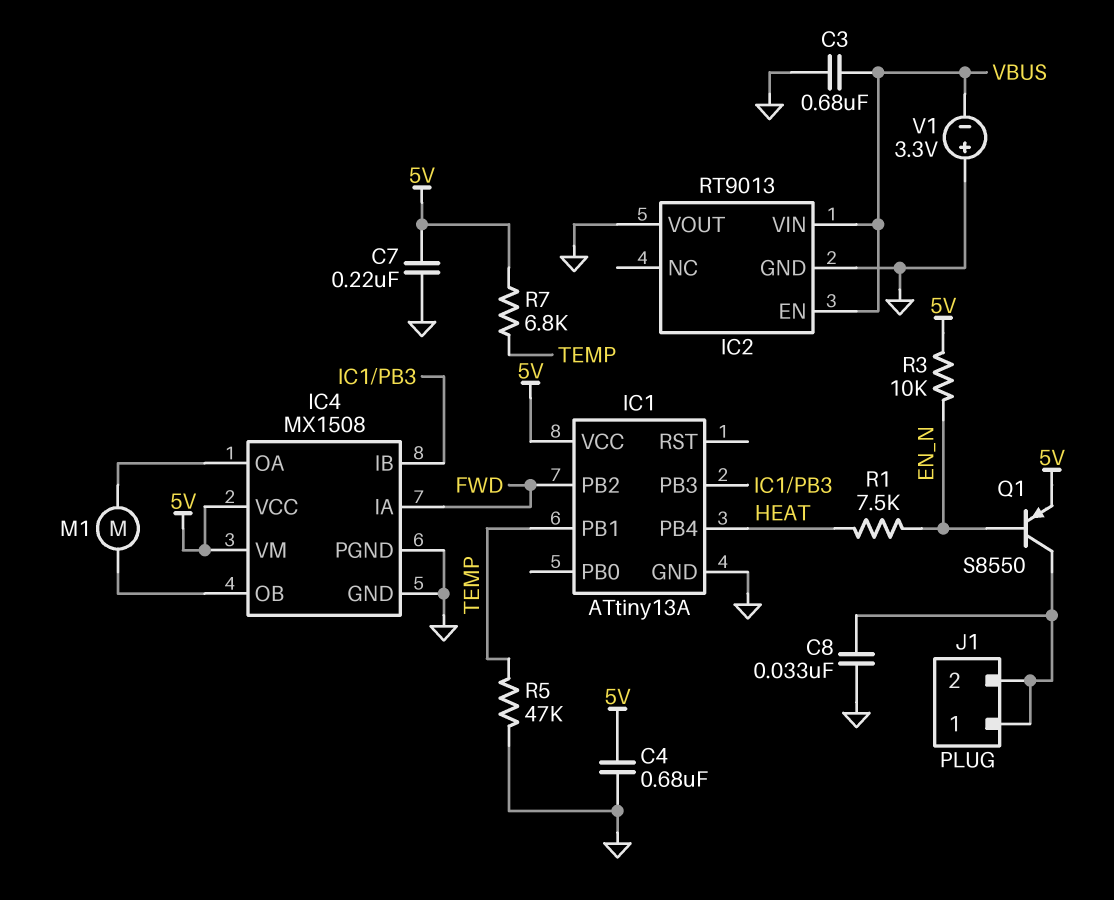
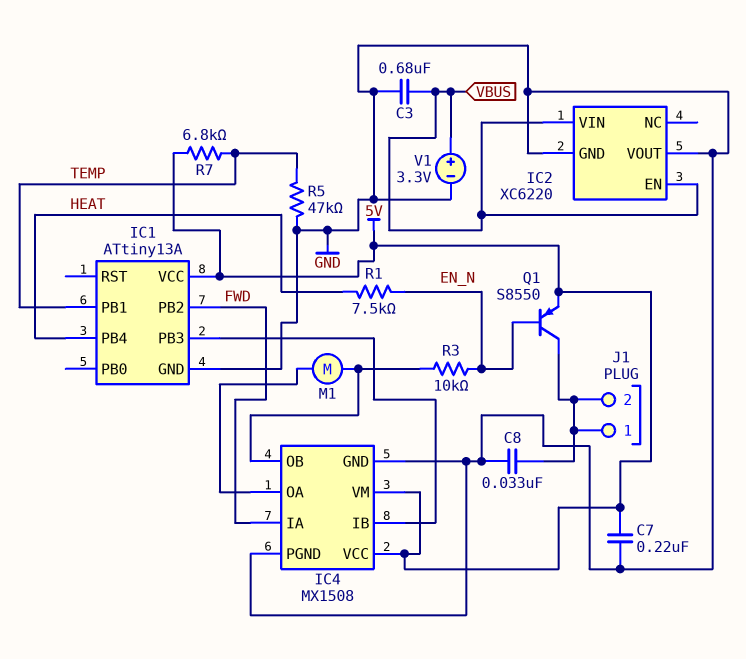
C4: 680nF (5V, GND) -> none
IC2: RT9013 -> XC6220
R3: 10k (5V, EN_N) -> 10k (EN_N, IC4/OB)
V1: 3.3V (plus GND, minus VBUS) -> 3.3V (plus VBUS, minus GND)

